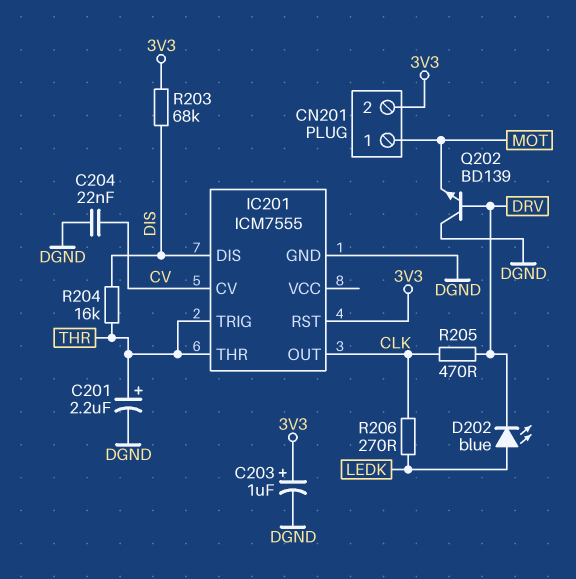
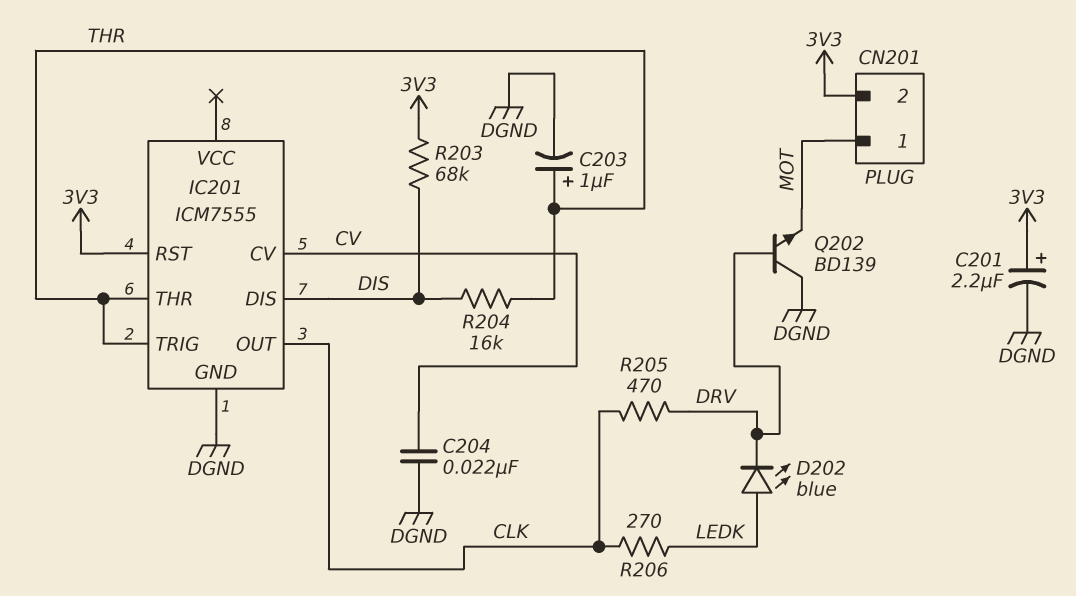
C201: 2.2uF (plus THR, minus DGND) -> 2.2uF (plus 3V3, minus DGND)
C203: 1uF (plus 3V3, minus DGND) -> 1uF (plus THR, minus DGND)

